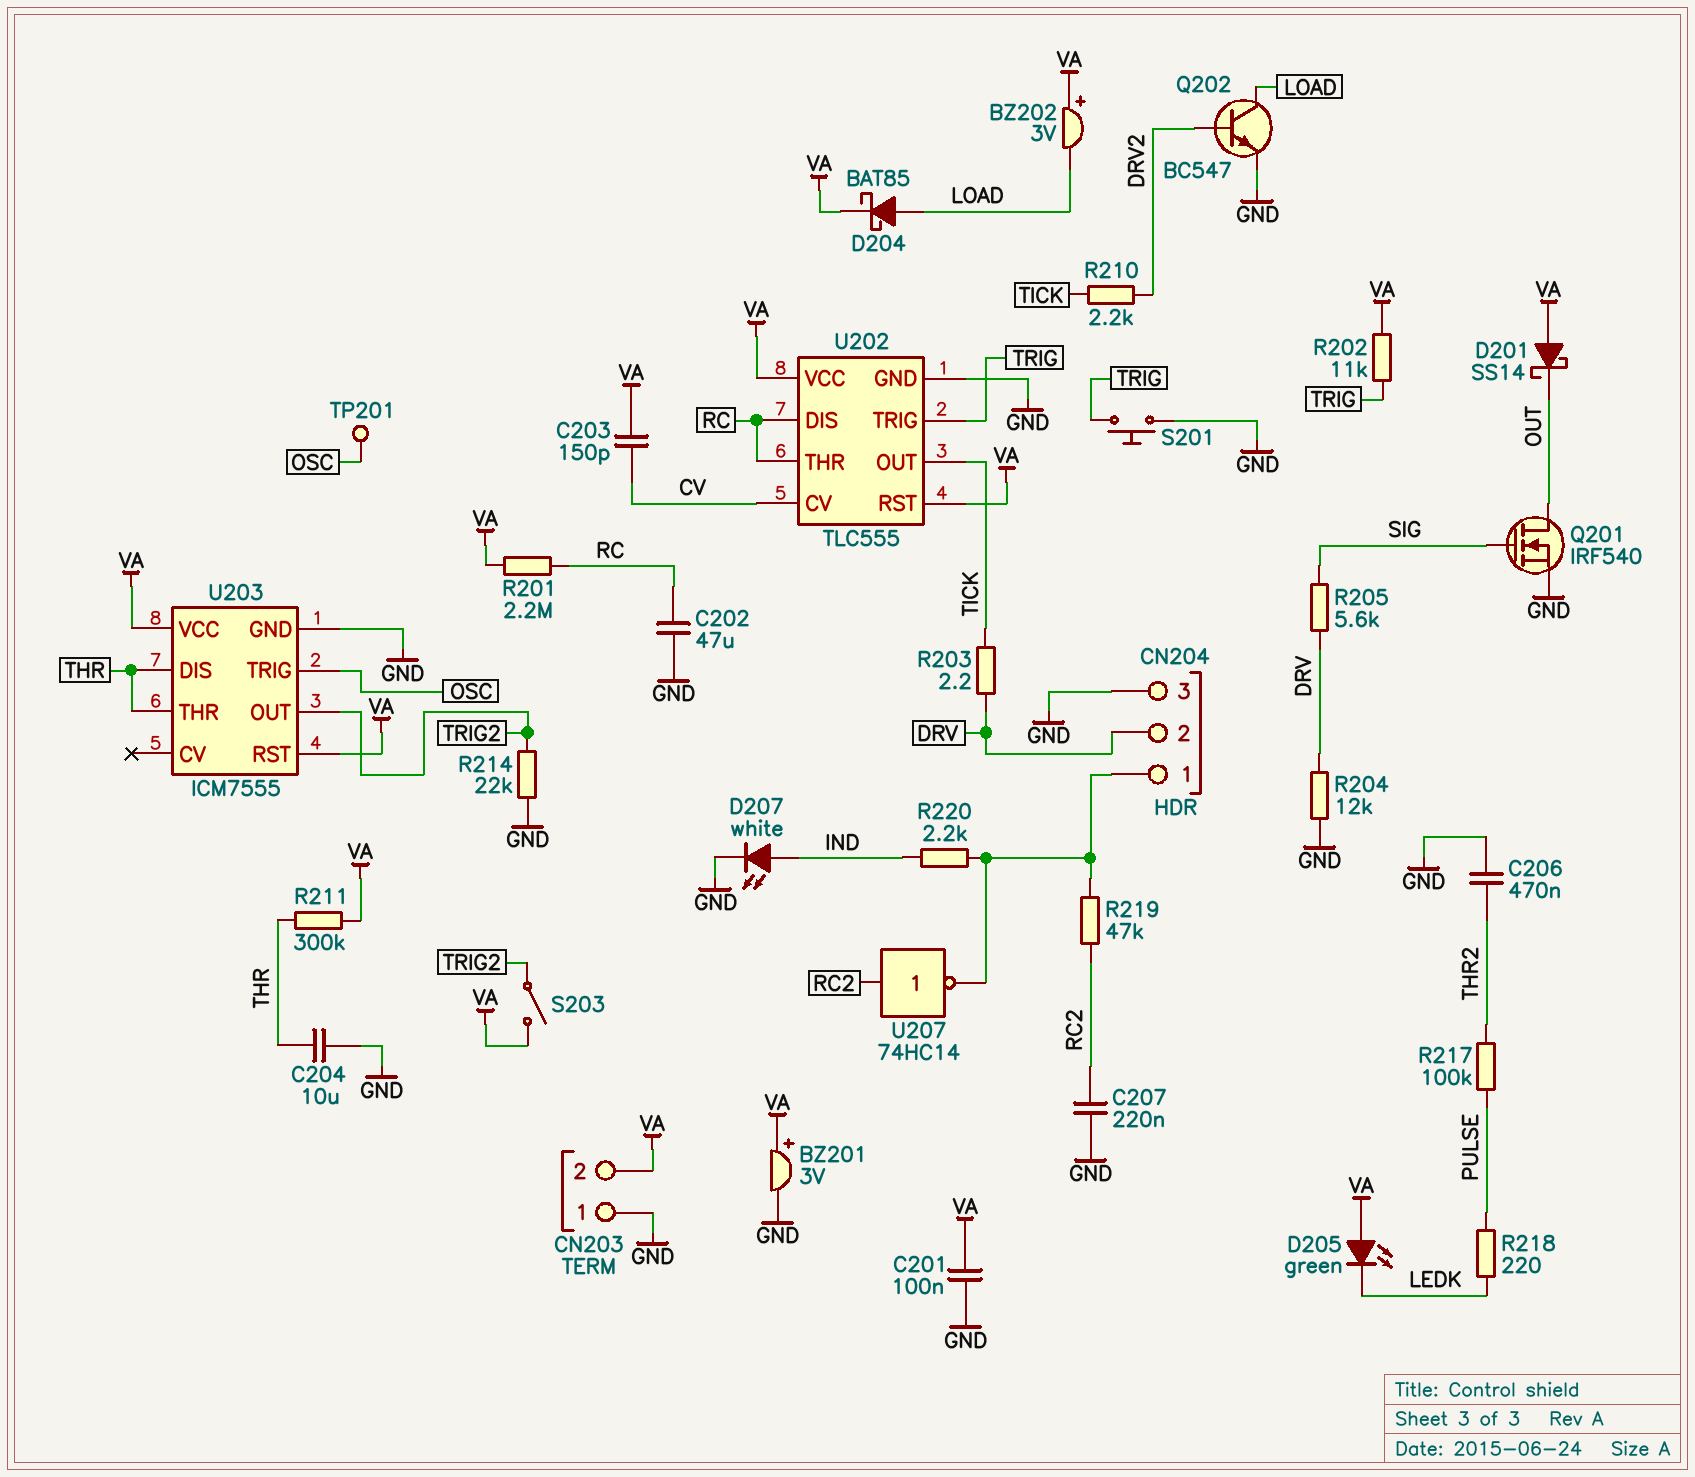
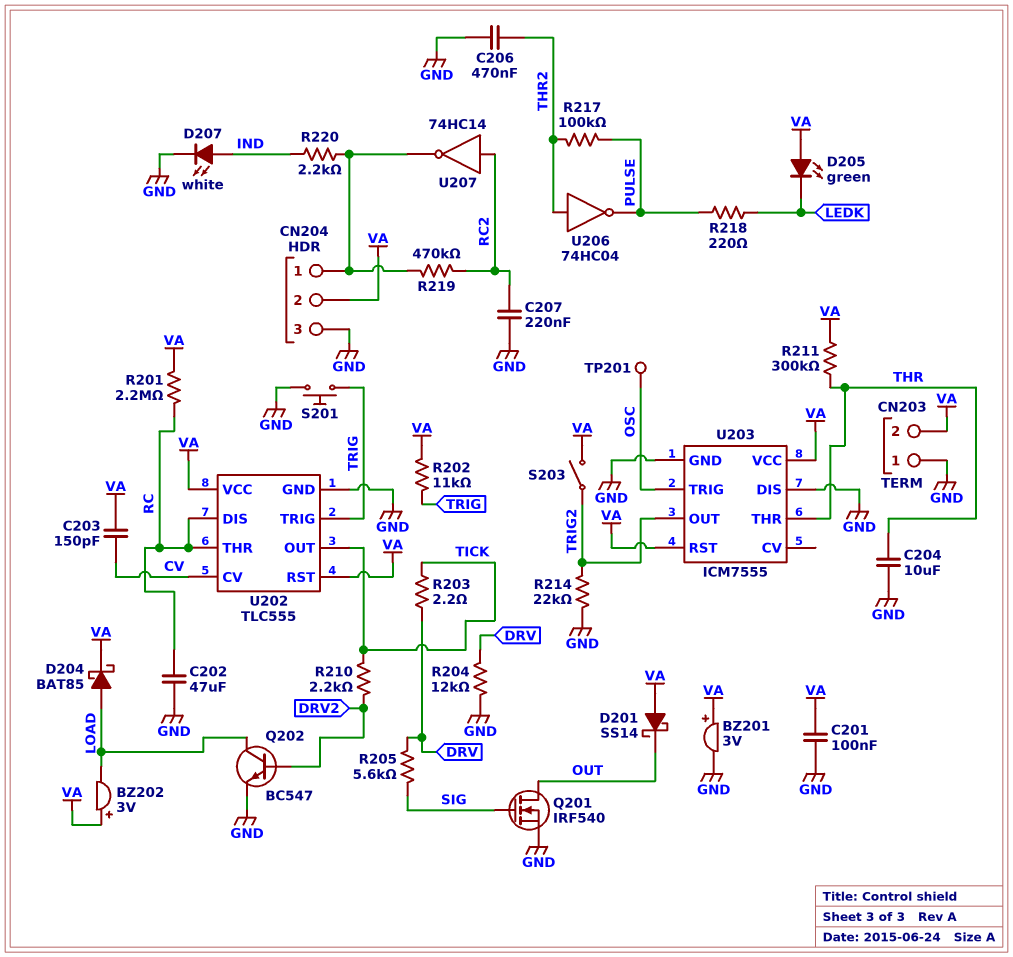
CN204 pin 2: DRV -> VA
R219: 47k (CN204/1, RC2) -> 470k (CN204/1, RC2)
U203 pin DIS: THR -> GND
U206: none -> NOT 74HC04 (in THR2, out PULSE)

